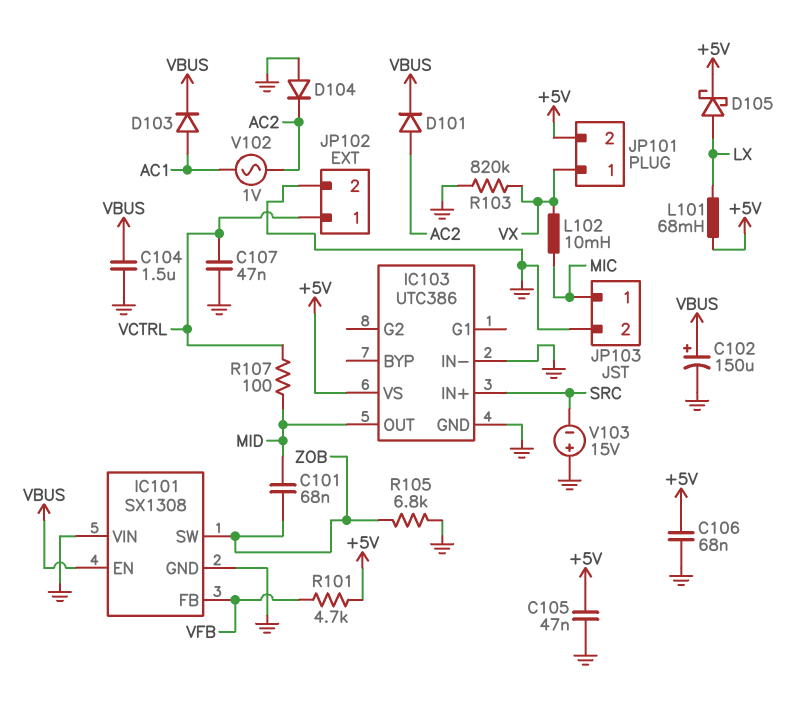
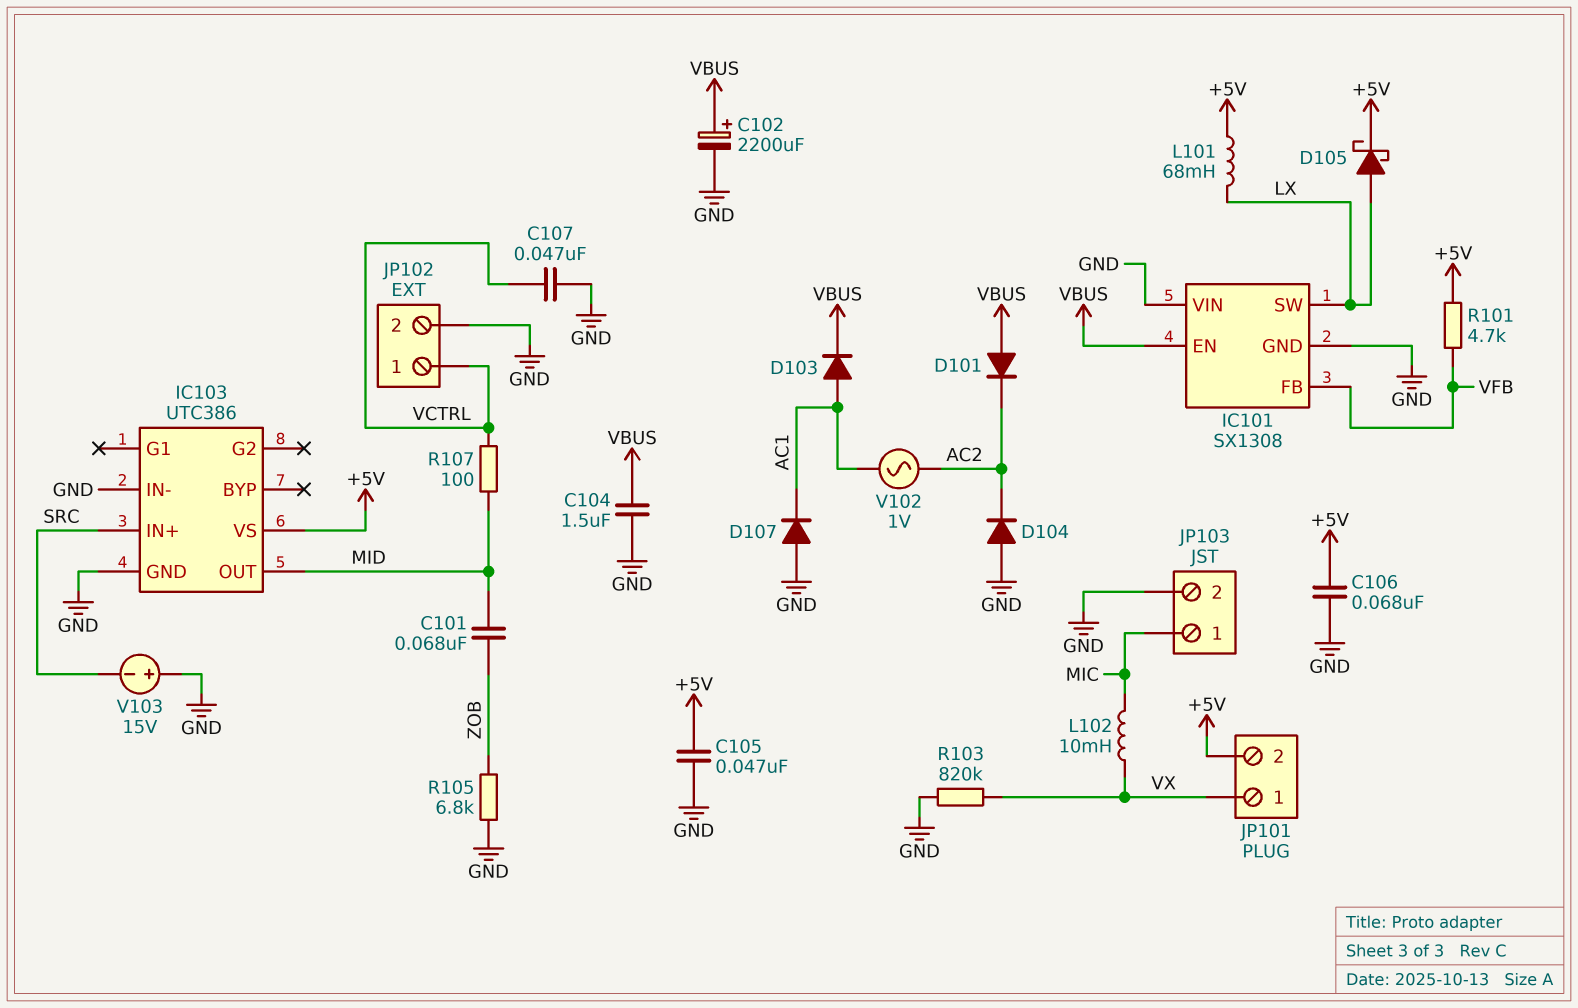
C102: 150uF (plus VBUS, minus GND) -> 2200uF (plus VBUS, minus GND)
D101: diode (A AC2, K VBUS) -> diode (A VBUS, K AC2)
D107: none -> diode (A GND, K AC1)
IC101 pin SW: ZOB -> LX

